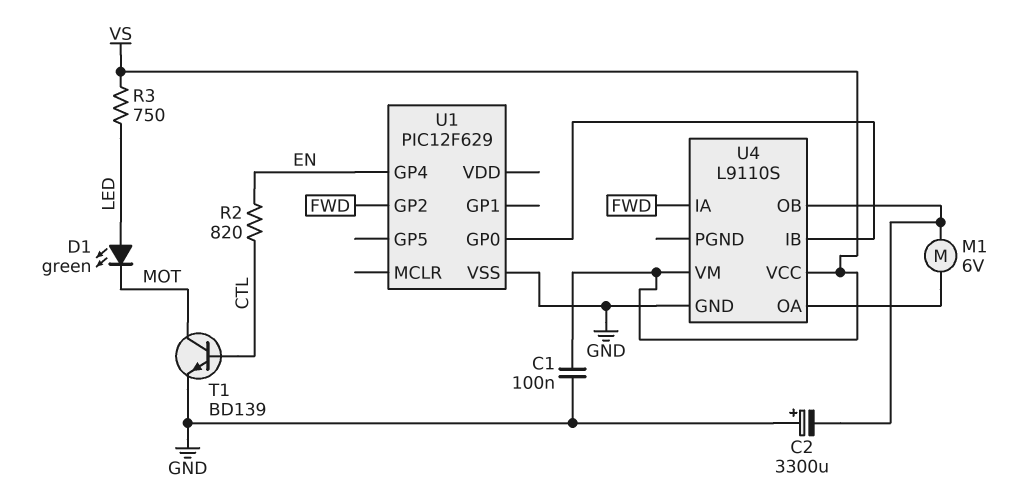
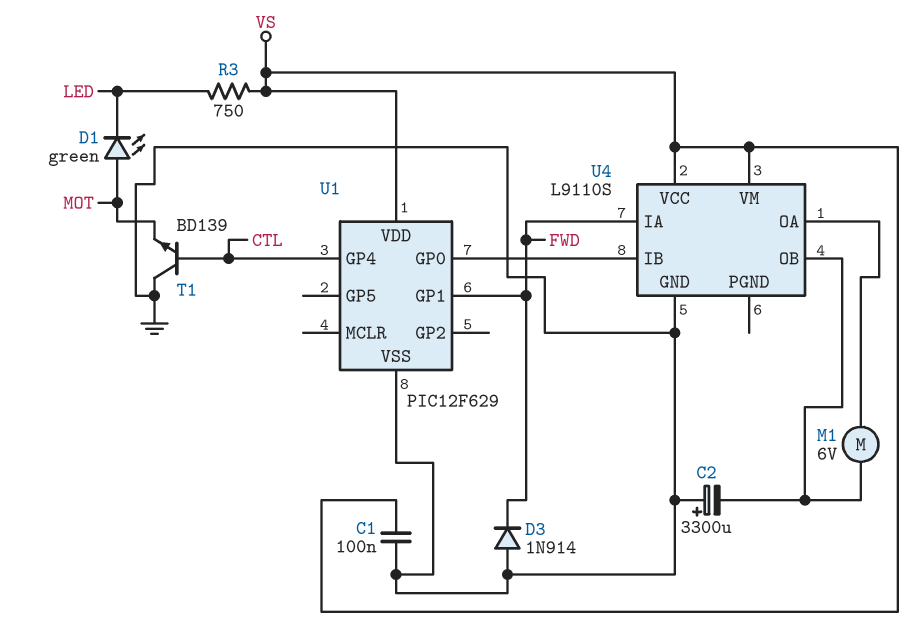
D1: LED green (A LED, K MOT) -> LED green (A MOT, K LED)
D3: none -> diode 1N914 (A GND, K FWD)
R2: 820 (CTL, EN) -> none
T1: NPN BD139 (B CTL, C MOT, E GND) -> NPN BD139 (B CTL, C GND, E MOT)
U1 pin GP1: none -> FWD
U1 pin GP2: FWD -> none
U1 pin GP4: EN -> CTL
U1 pin VDD: none -> VS

